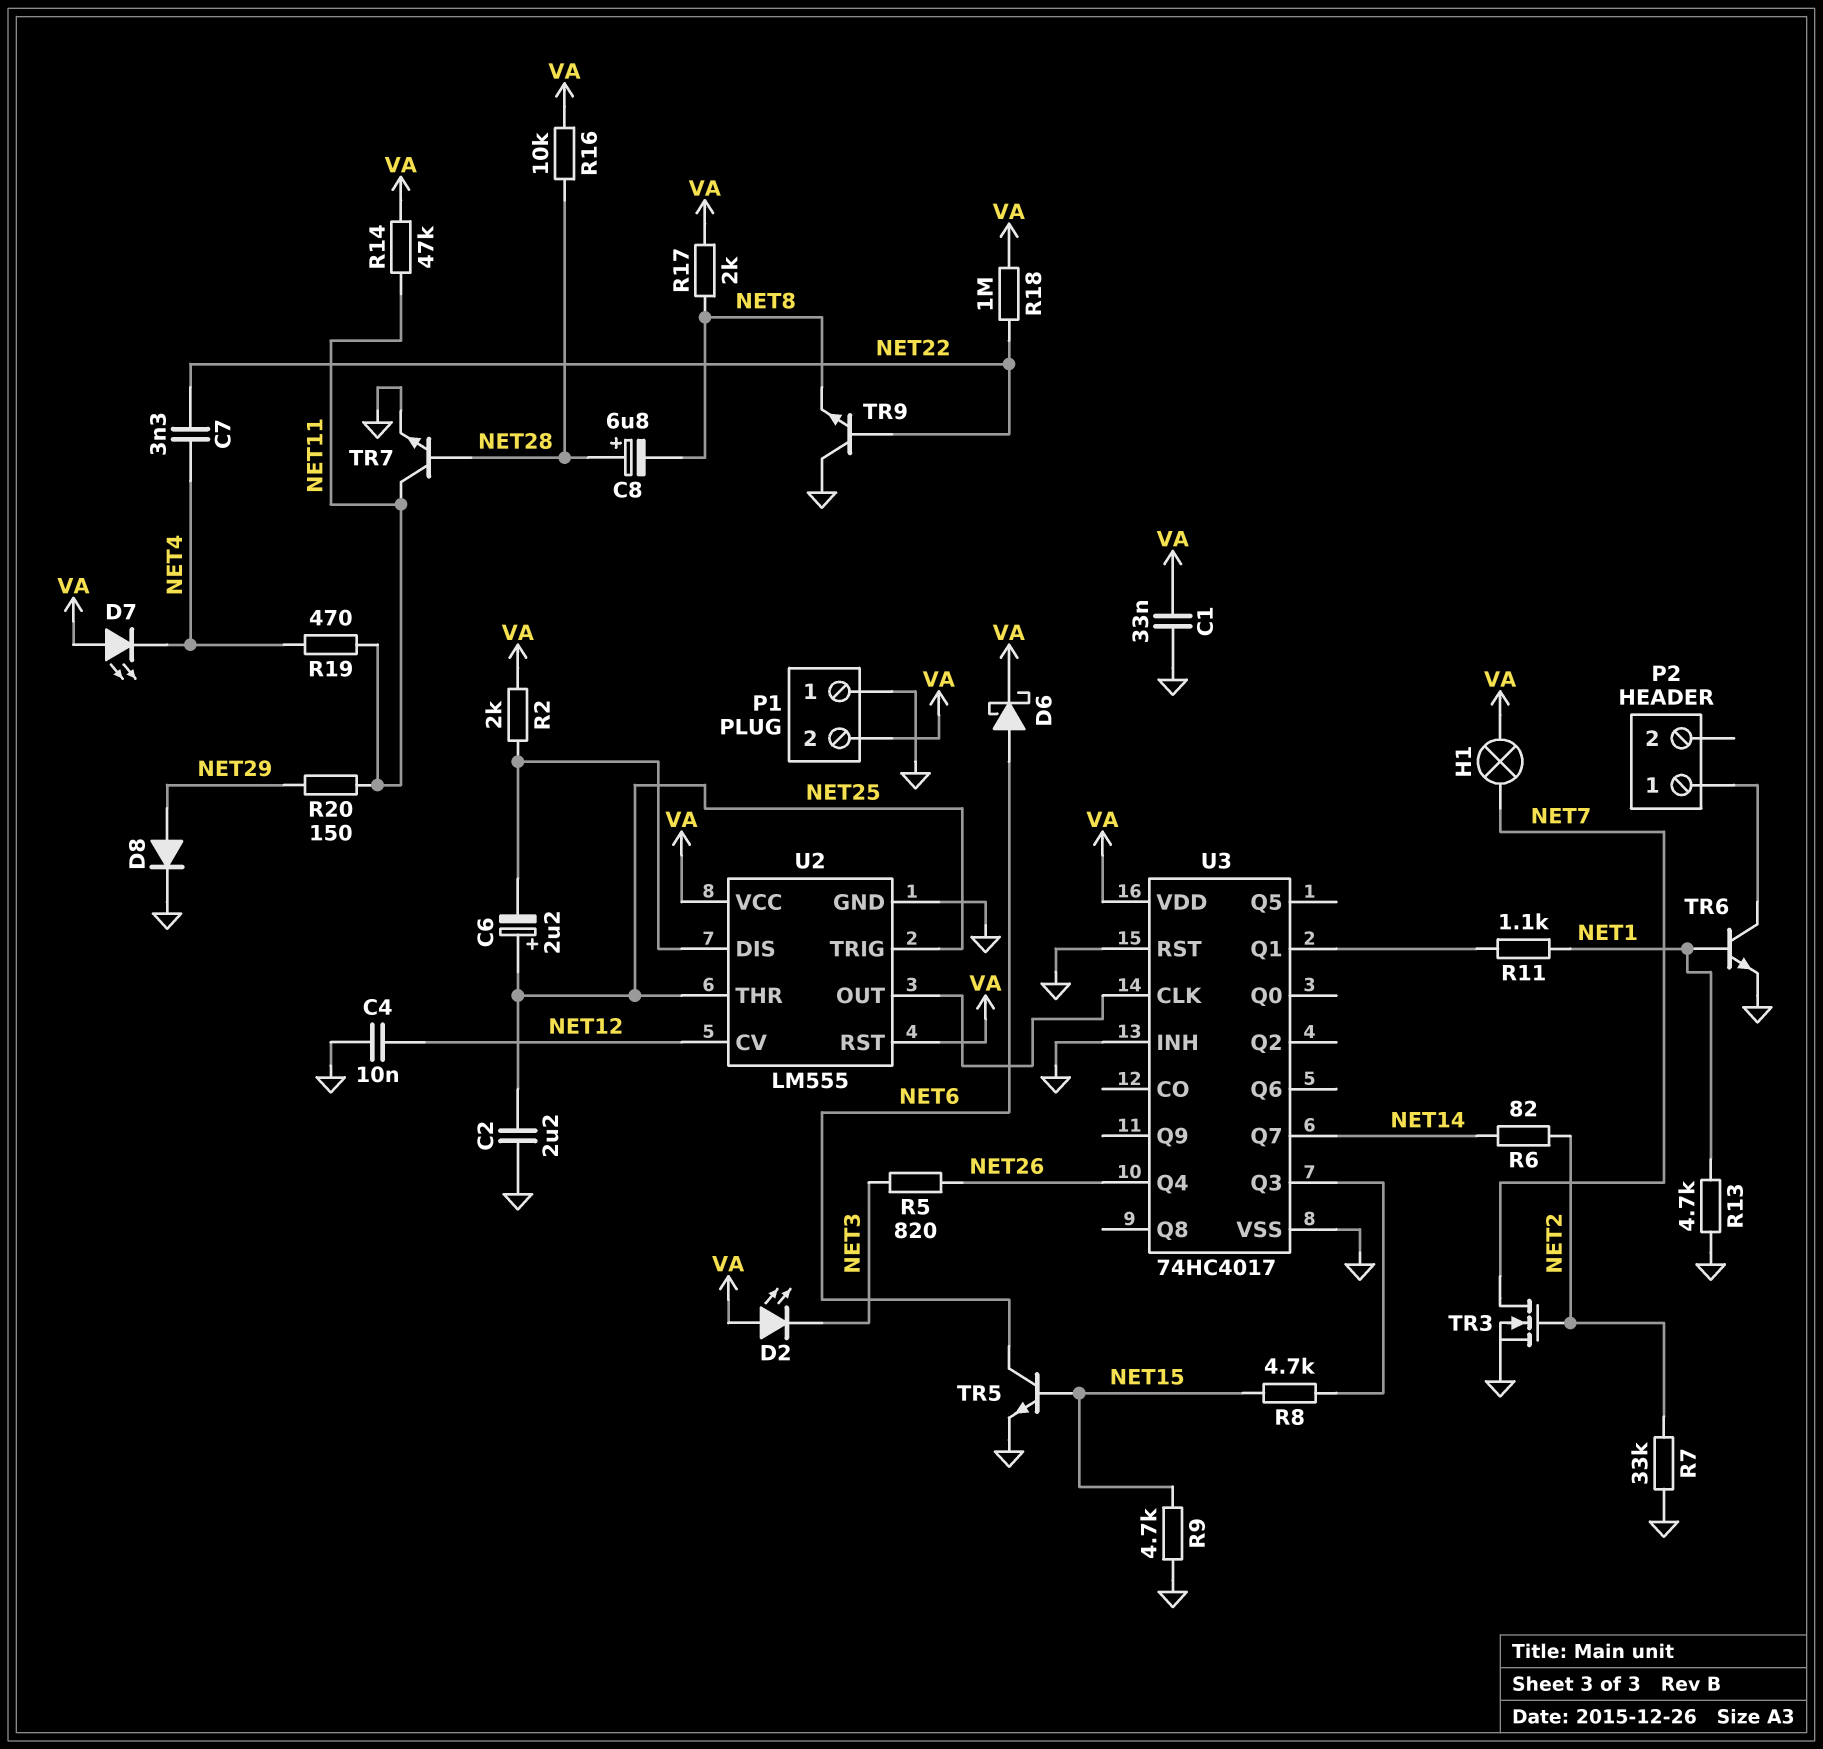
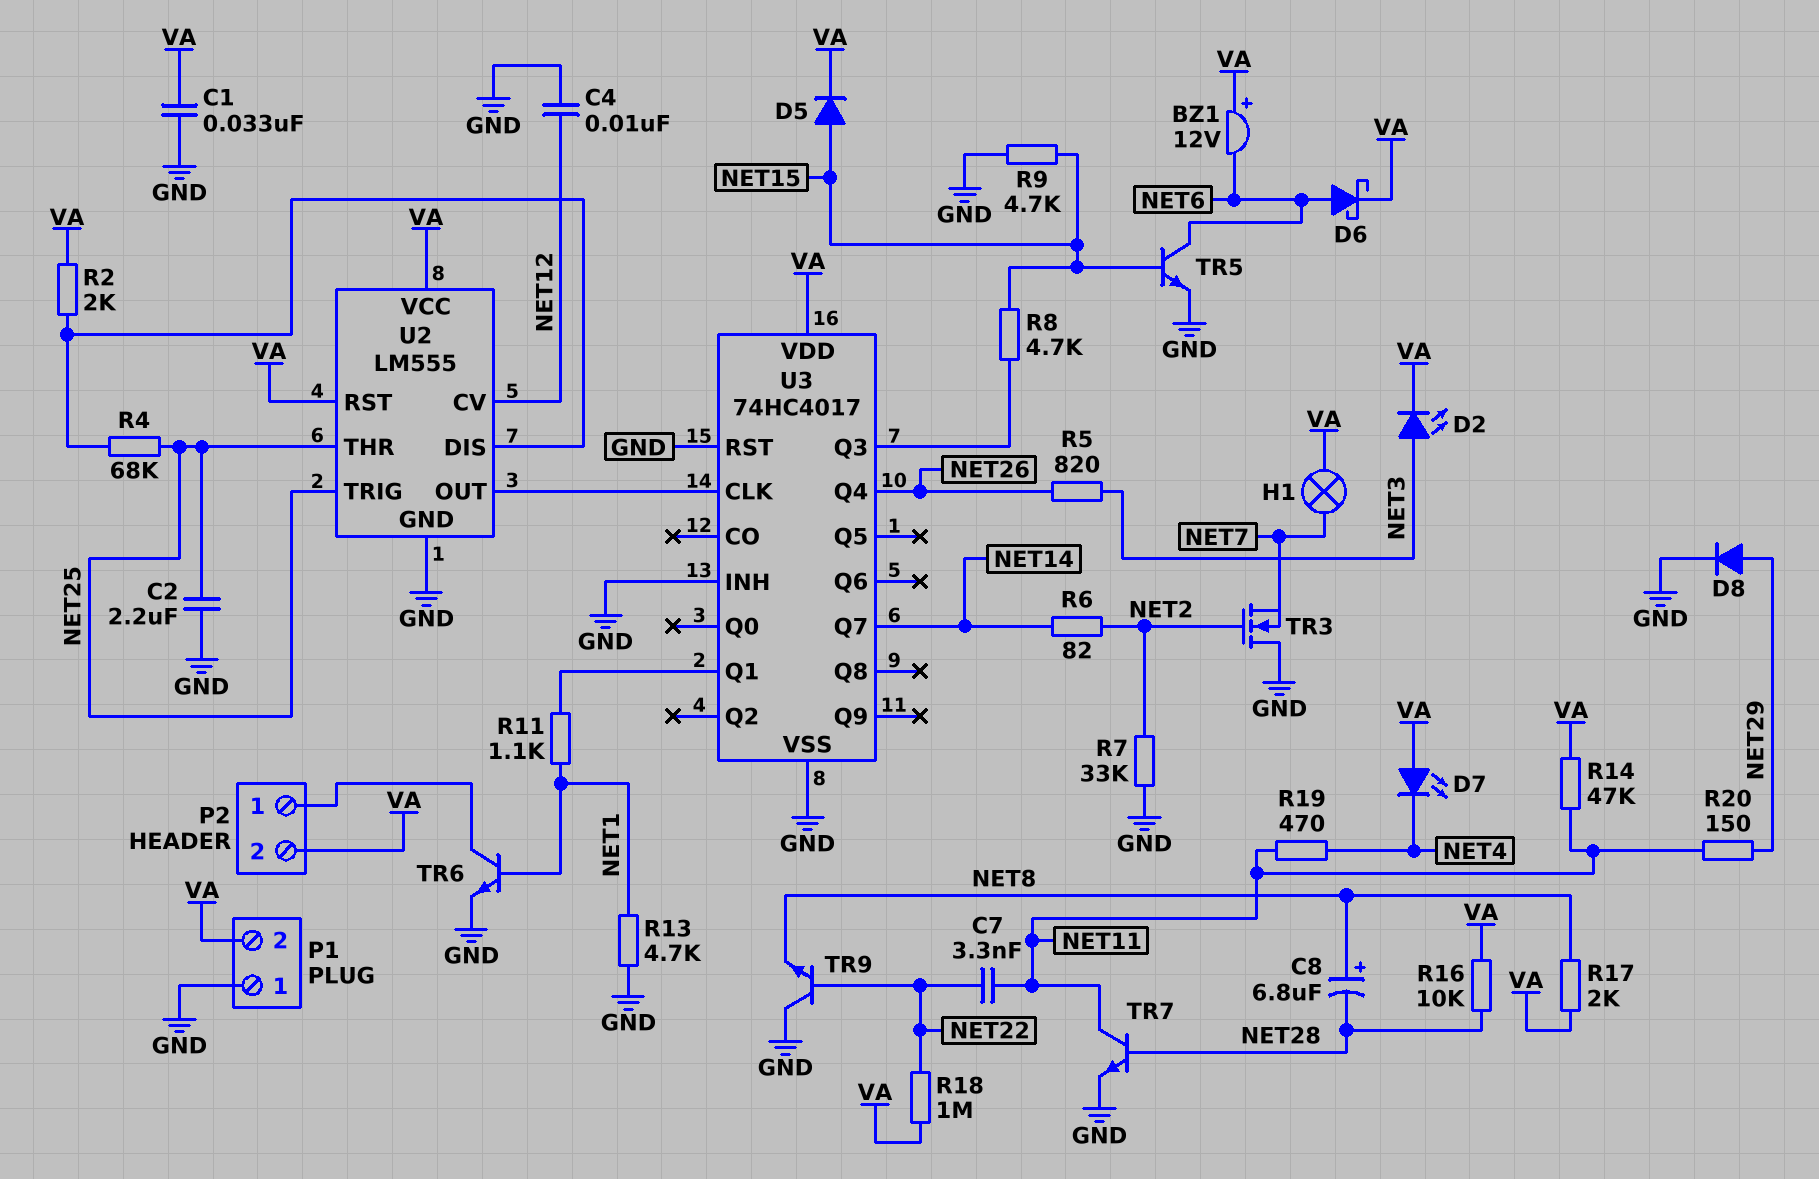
BZ1: none -> buzzer 12V (plus VA, minus NET6)
C6: 2.2uF (plus NET25, minus U2/DIS) -> none
C7: 3.3nF (NET4, NET22) -> 3.3nF (NET11, NET22)
C8: 6.8uF (plus NET28, minus NET8) -> 6.8uF (plus NET8, minus NET28)
D2: LED (A VA, K NET3) -> LED (A NET3, K VA)
D5: none -> diode (A NET15, K VA)
P2 pin 2: none -> VA
R4: none -> 68k (NET25, U2/DIS)
TR3: NMOS (G NET2, D NET7, S GND) -> NMOS (G NET2, D GND, S NET7)

